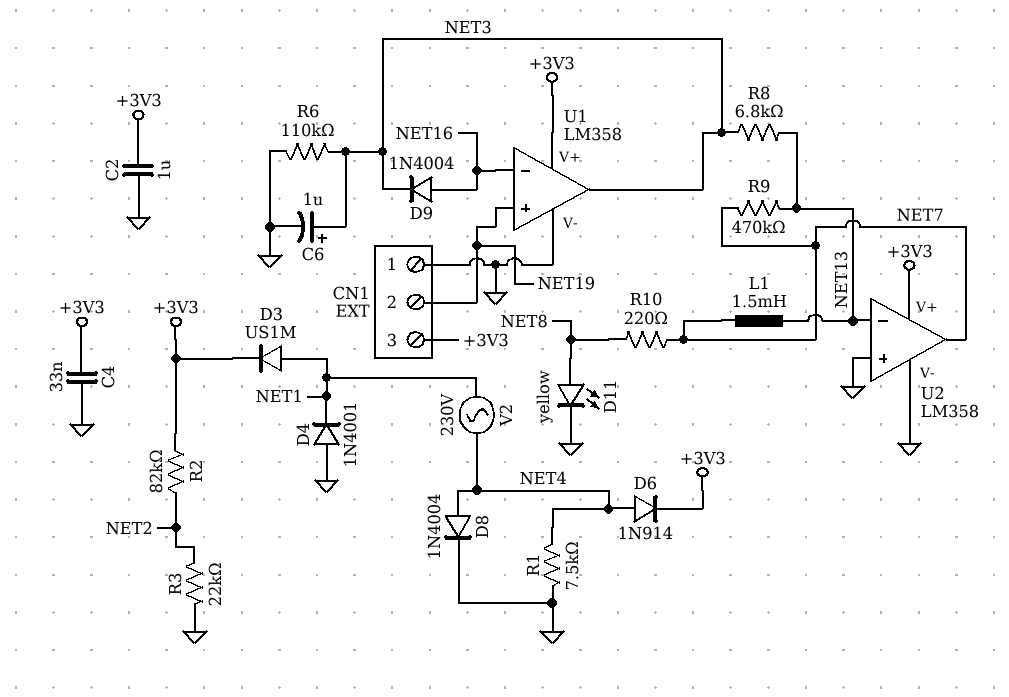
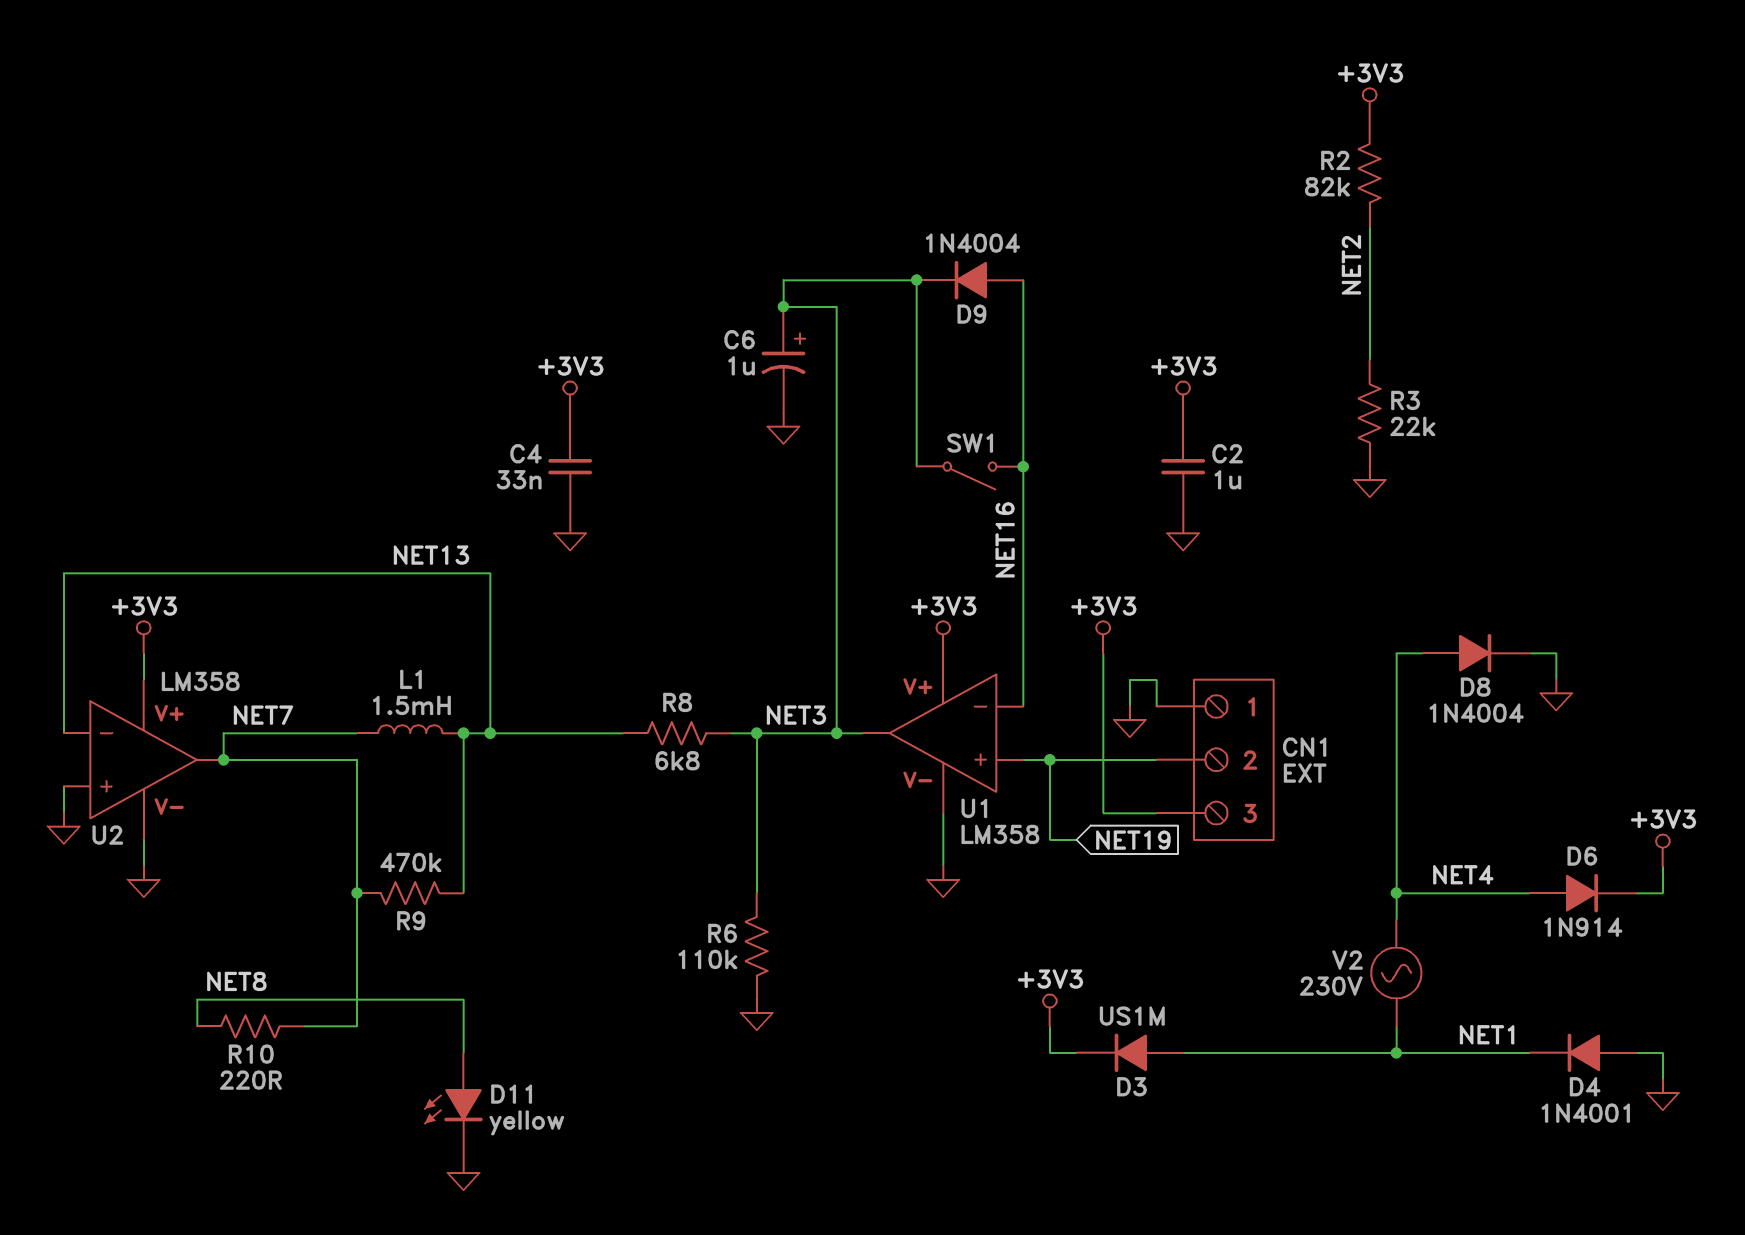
R1: 7.5k (GND, NET4) -> none
SW1: none -> switch (NET3, NET16)

